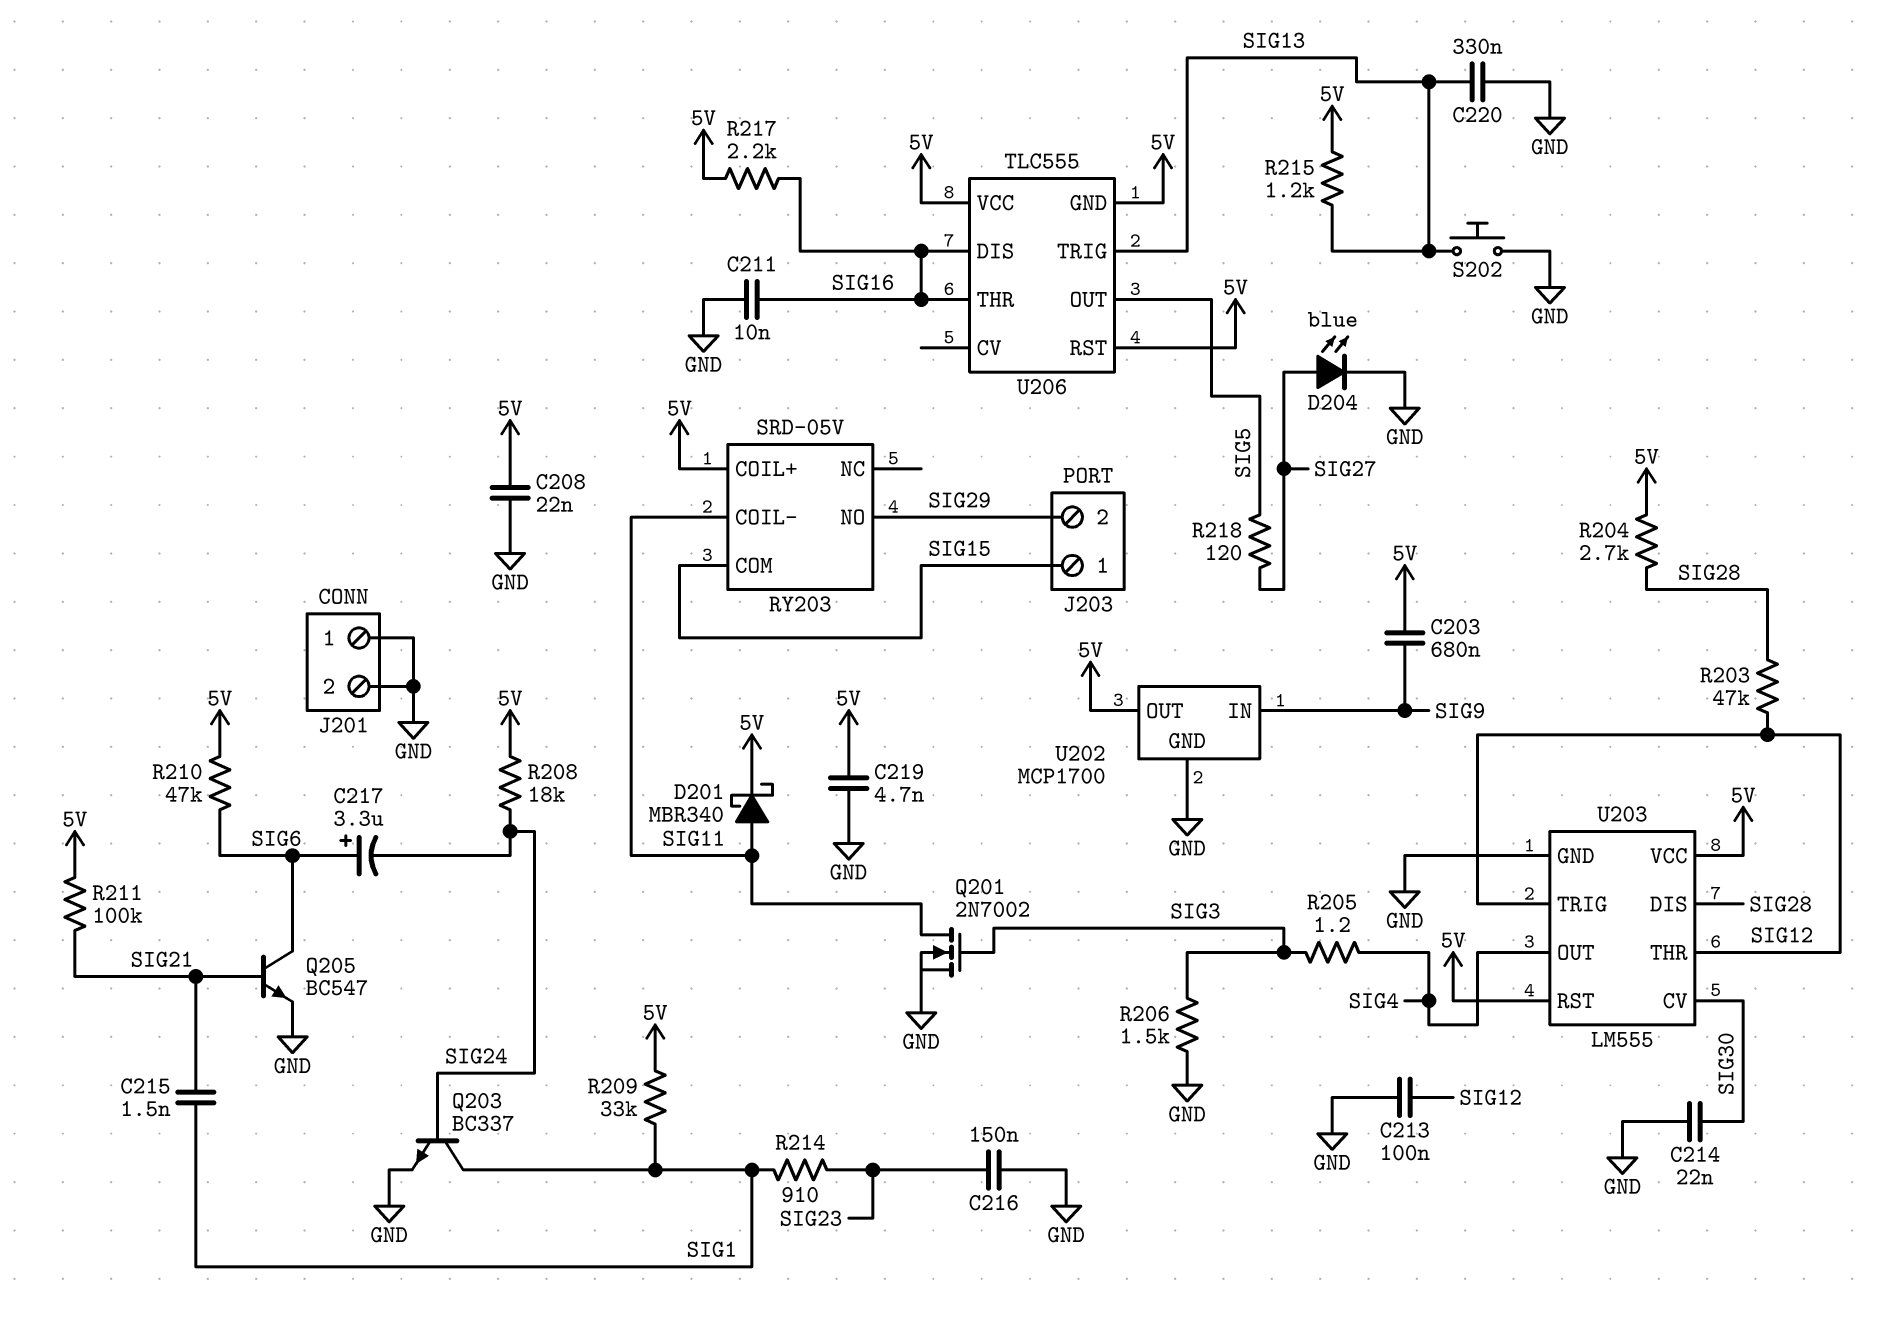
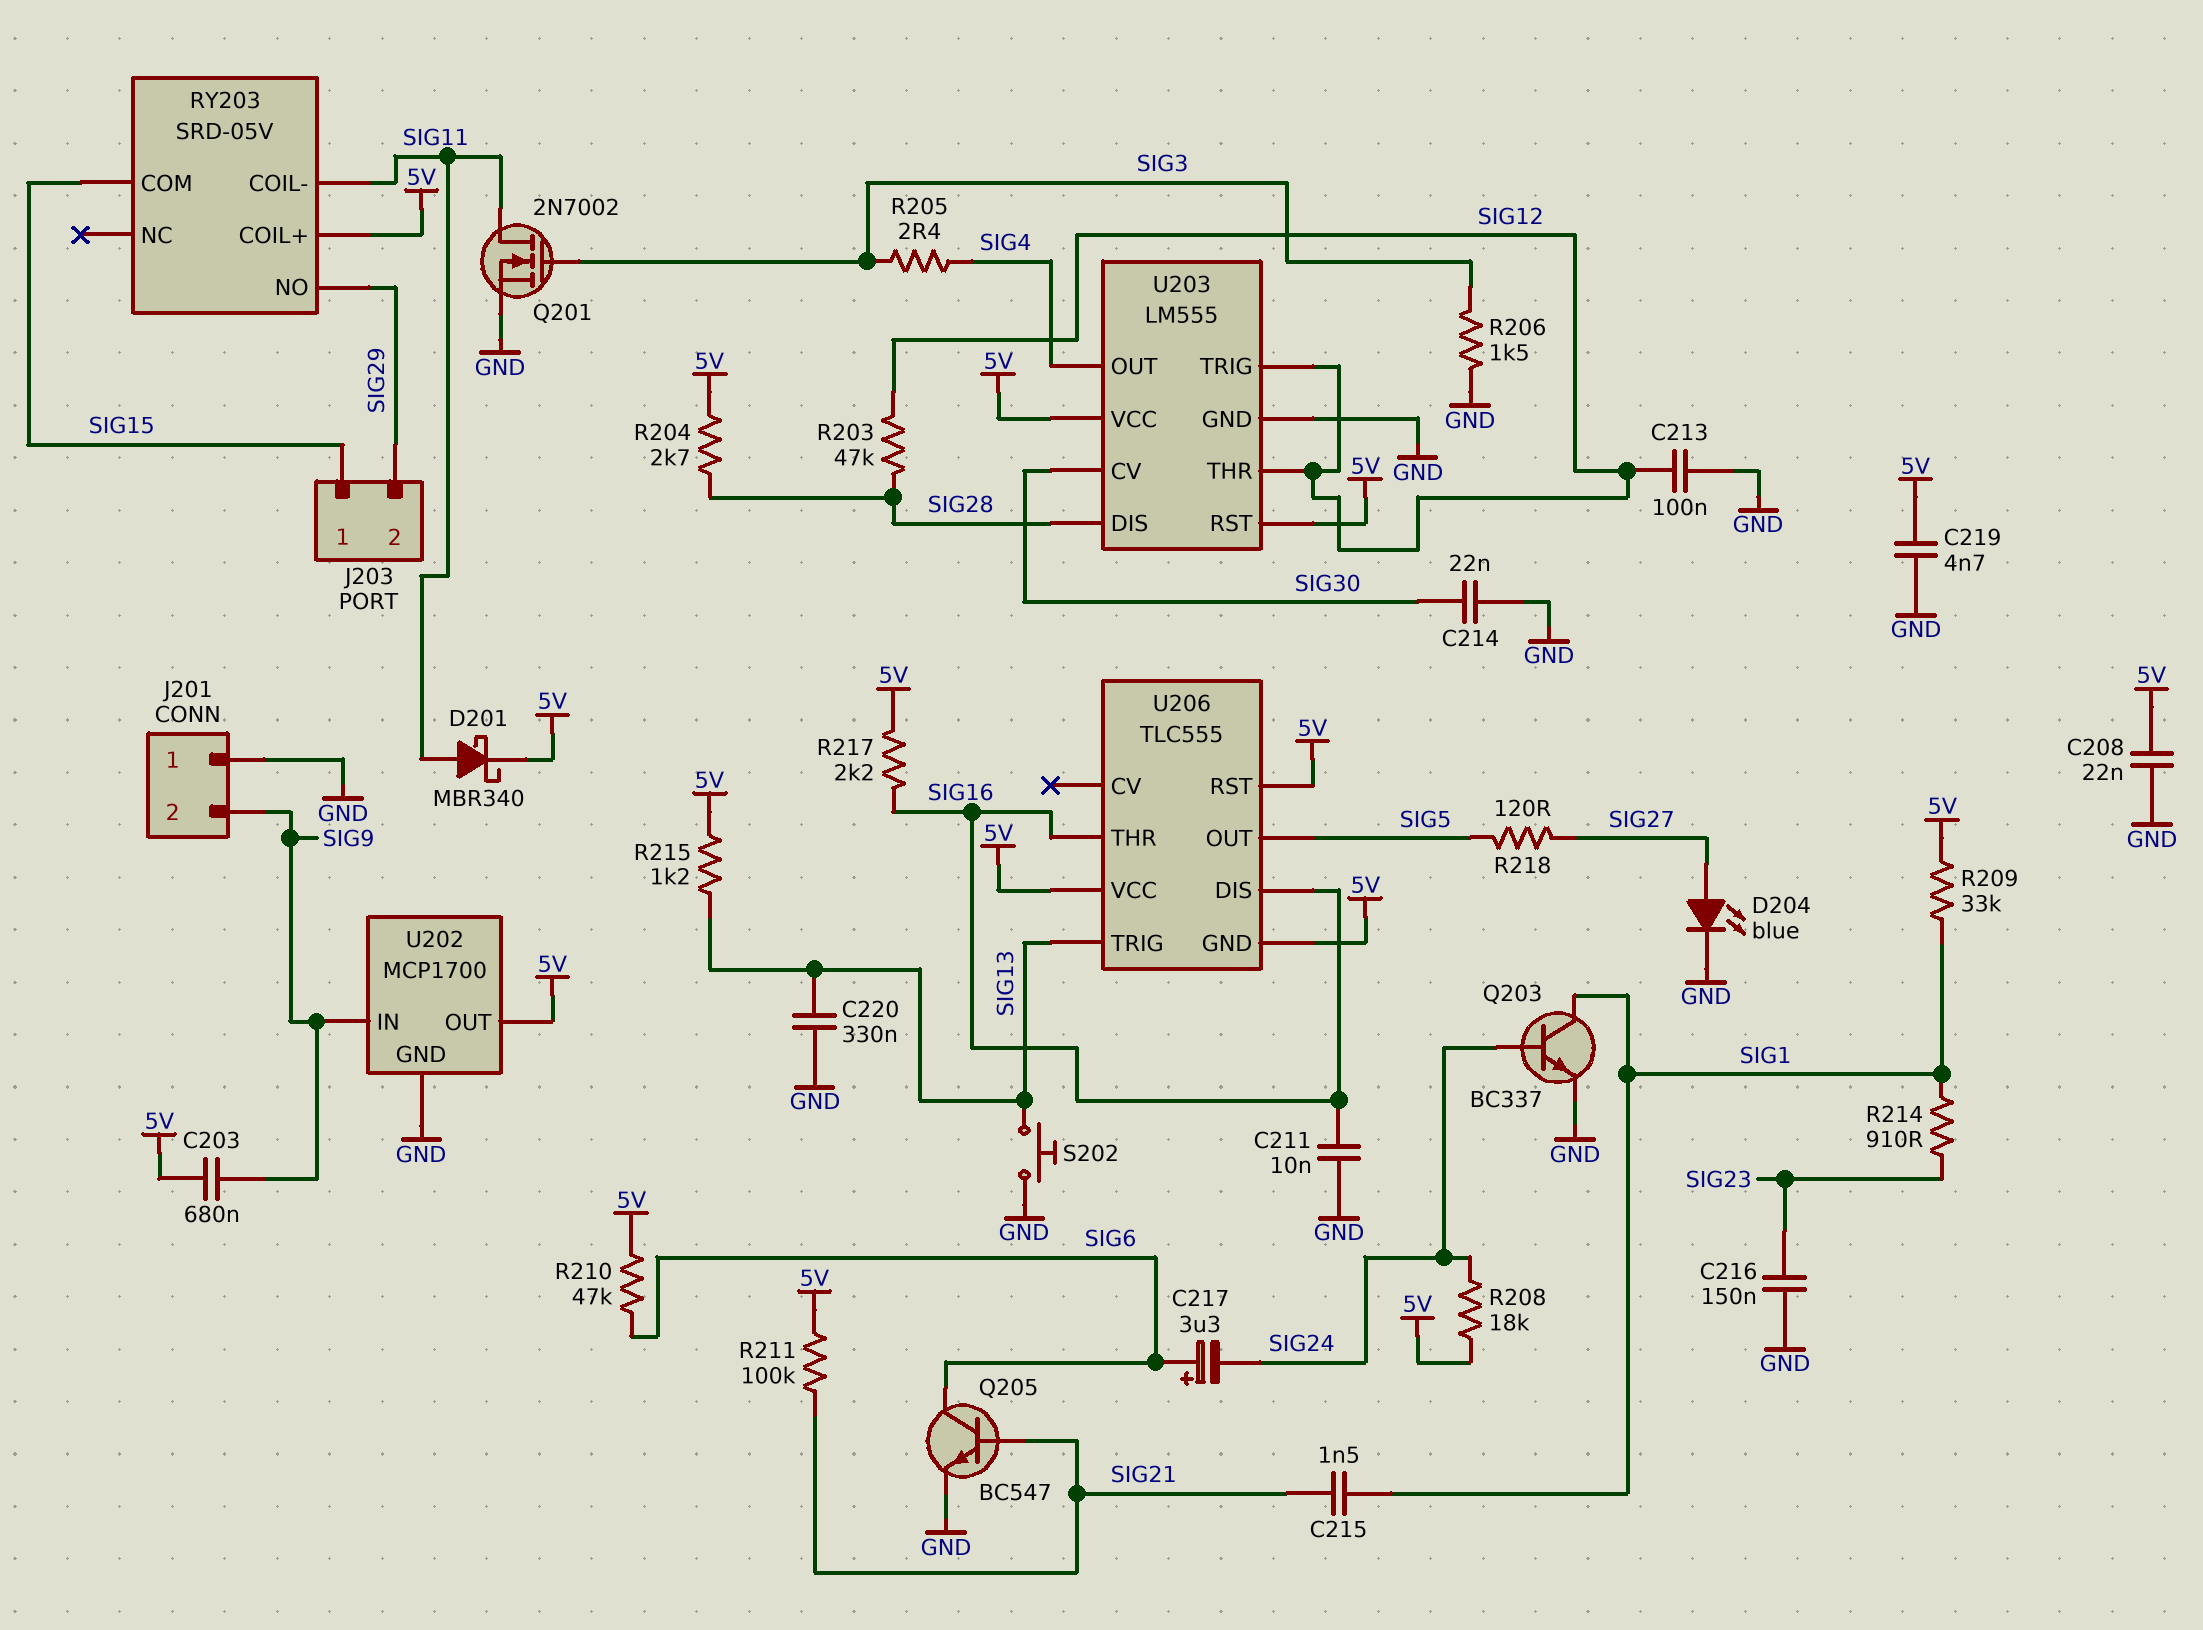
J201 pin 2: GND -> SIG9
R205: 1.2 (SIG3, SIG4) -> 2.4 (SIG3, SIG4)

